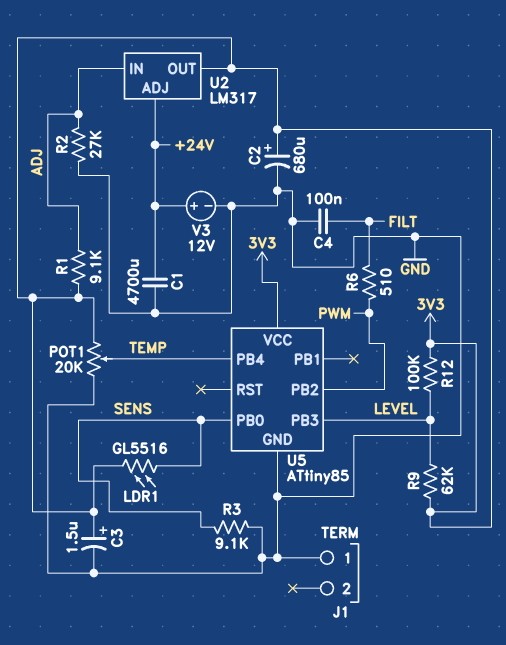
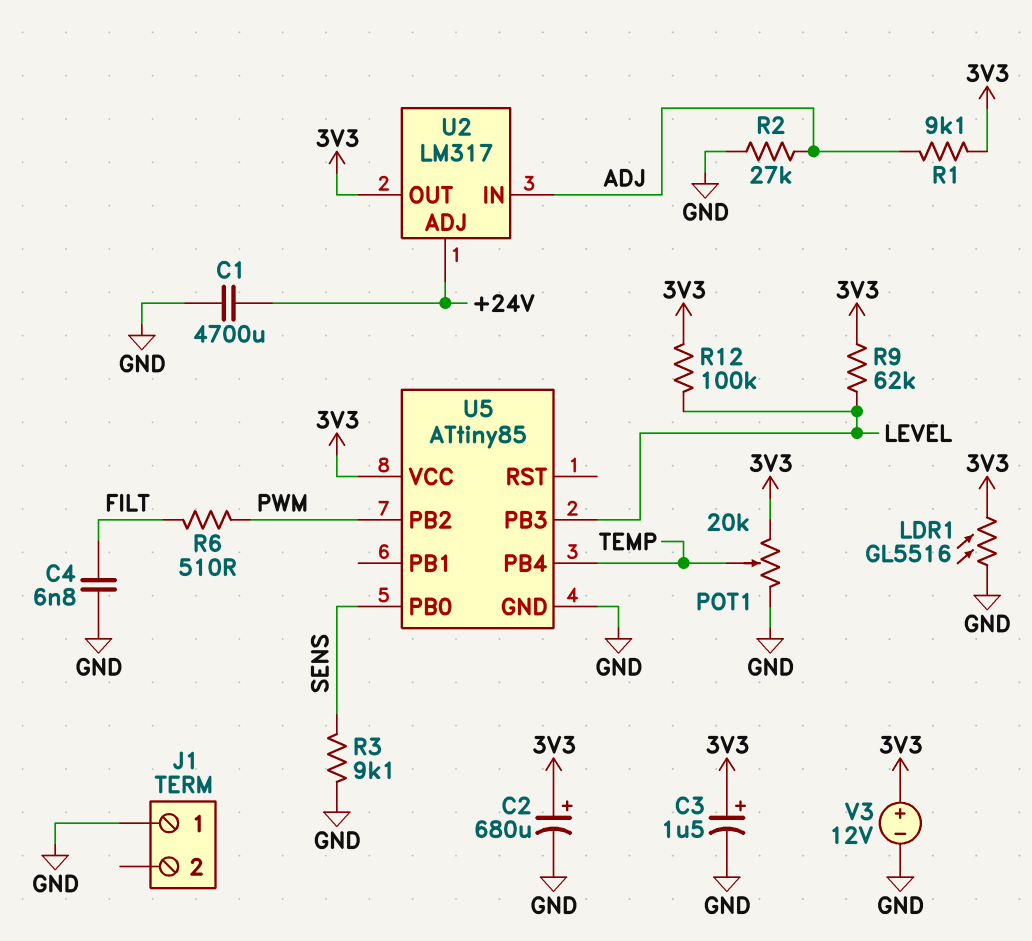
C4: 100nF (FILT, GND) -> 6.8nF (FILT, GND)
LDR1: GL5516 (3V3, SENS) -> GL5516 (3V3, GND)
V3: 12V (plus +24V, minus GND) -> 12V (plus 3V3, minus GND)

